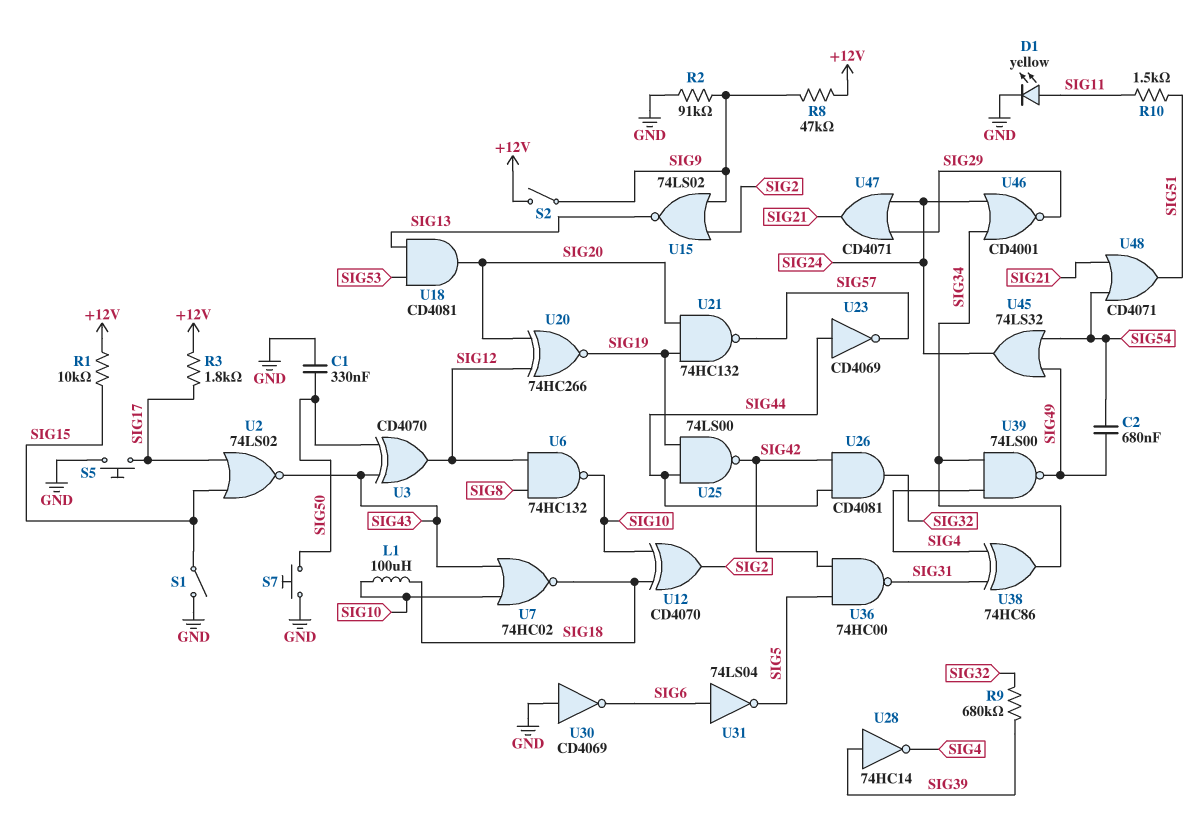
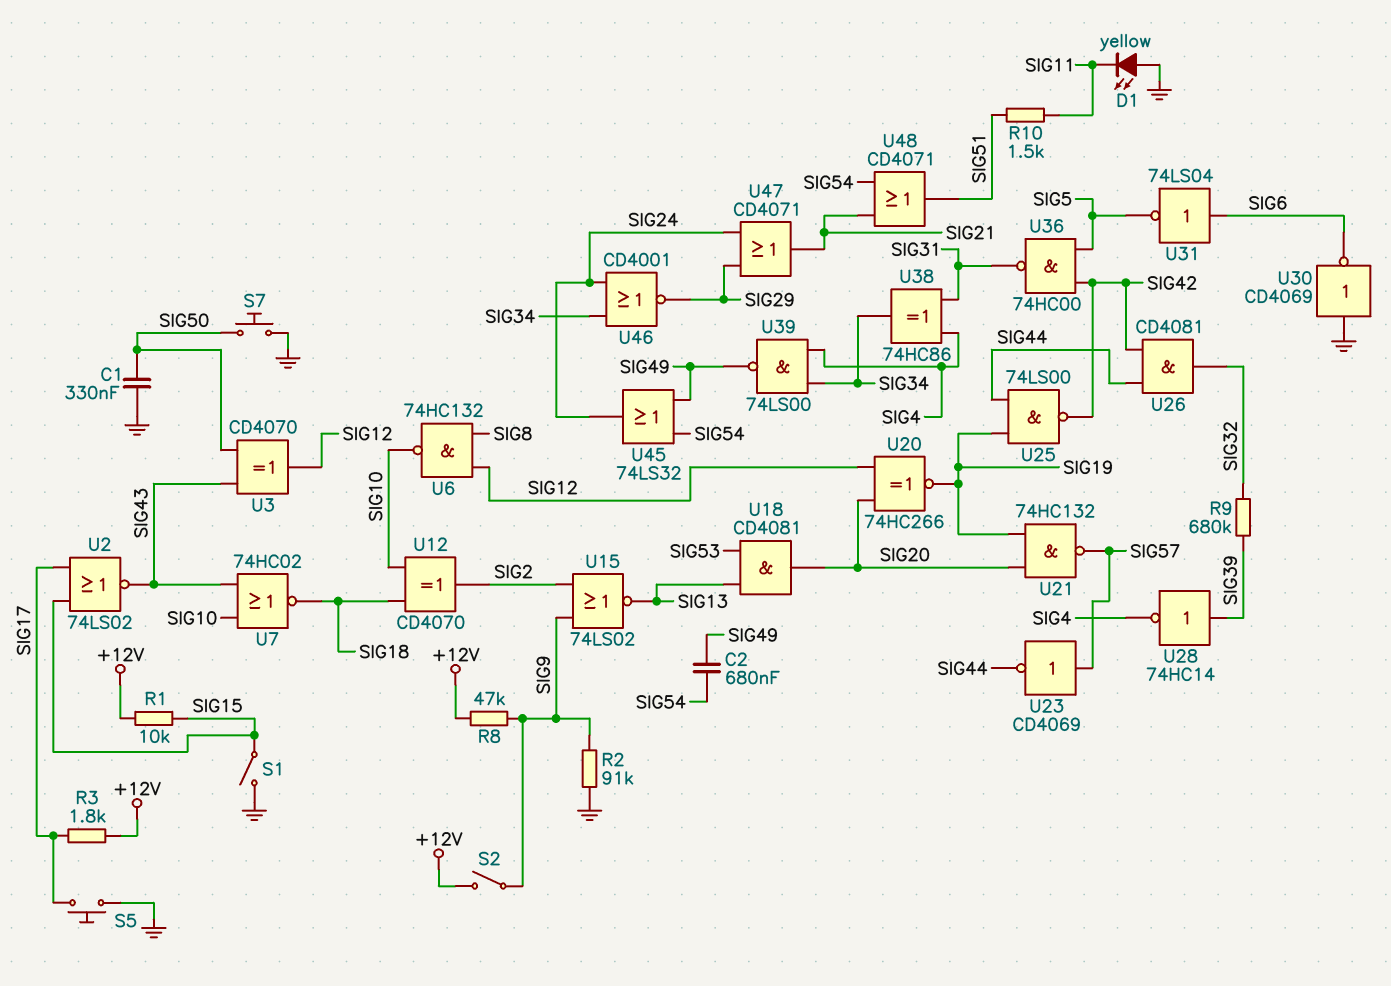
D1: LED yellow (A SIG11, K GND) -> LED yellow (A GND, K SIG11)
L1: 100uH (SIG10, SIG18) -> none
U23: NOT CD4069 (in SIG44, out SIG57) -> NOT CD4069 (in SIG57, out SIG44)

